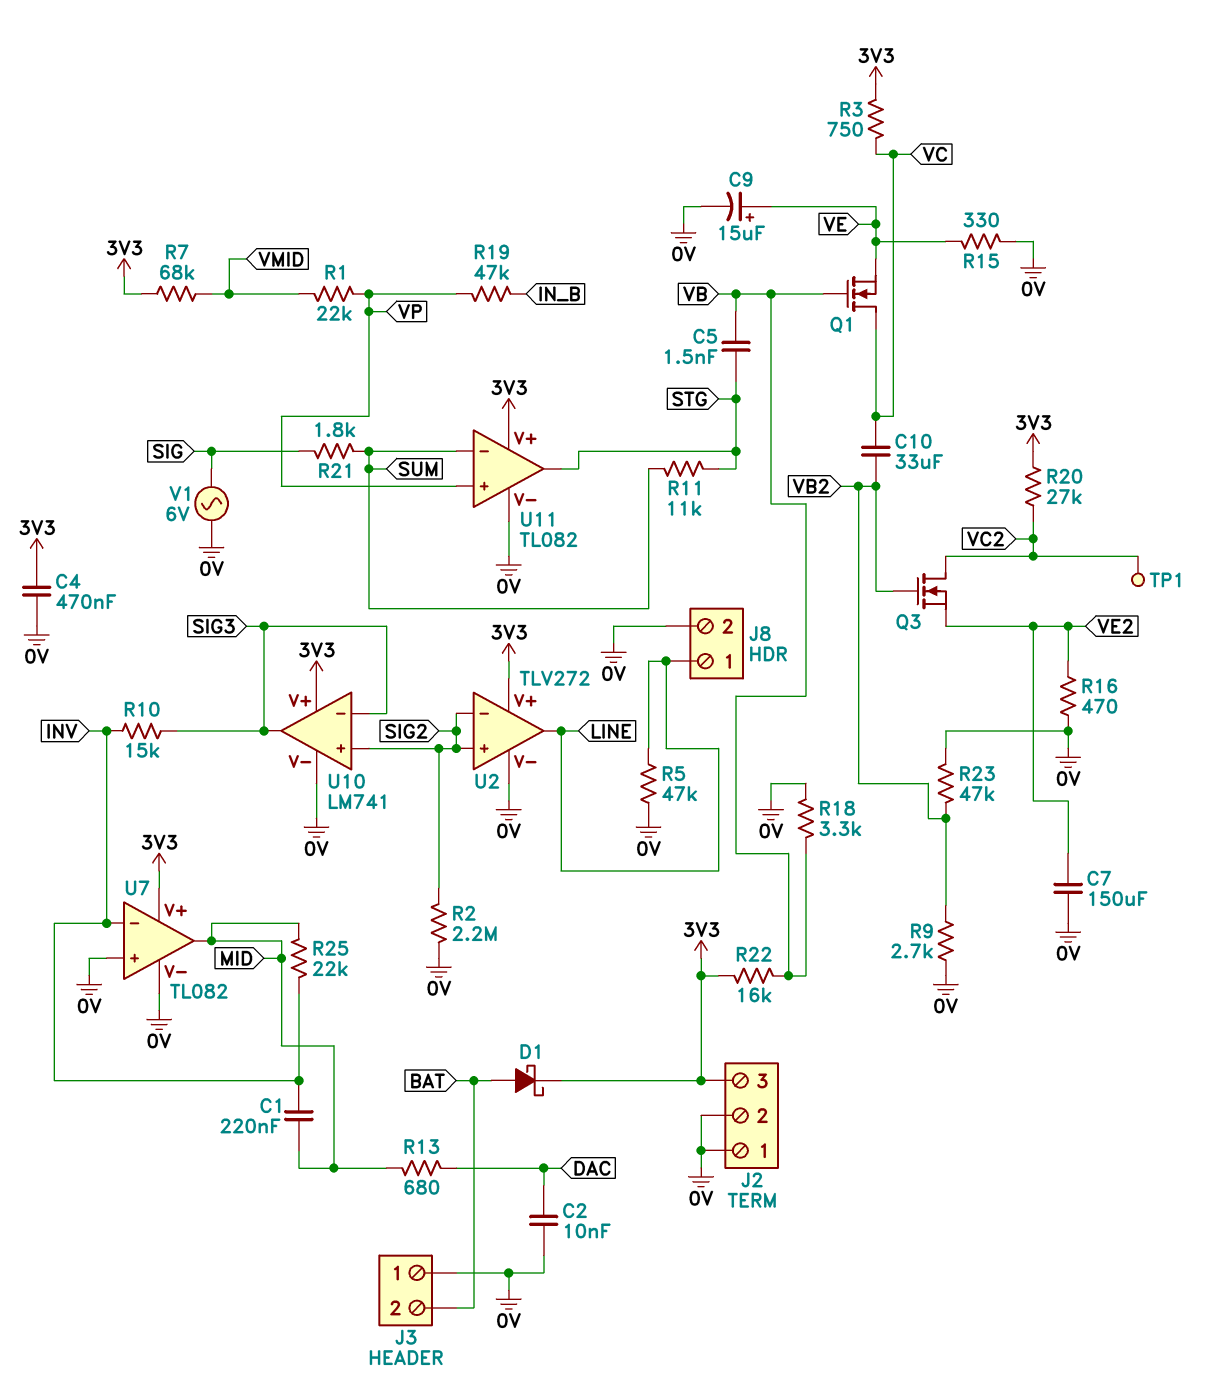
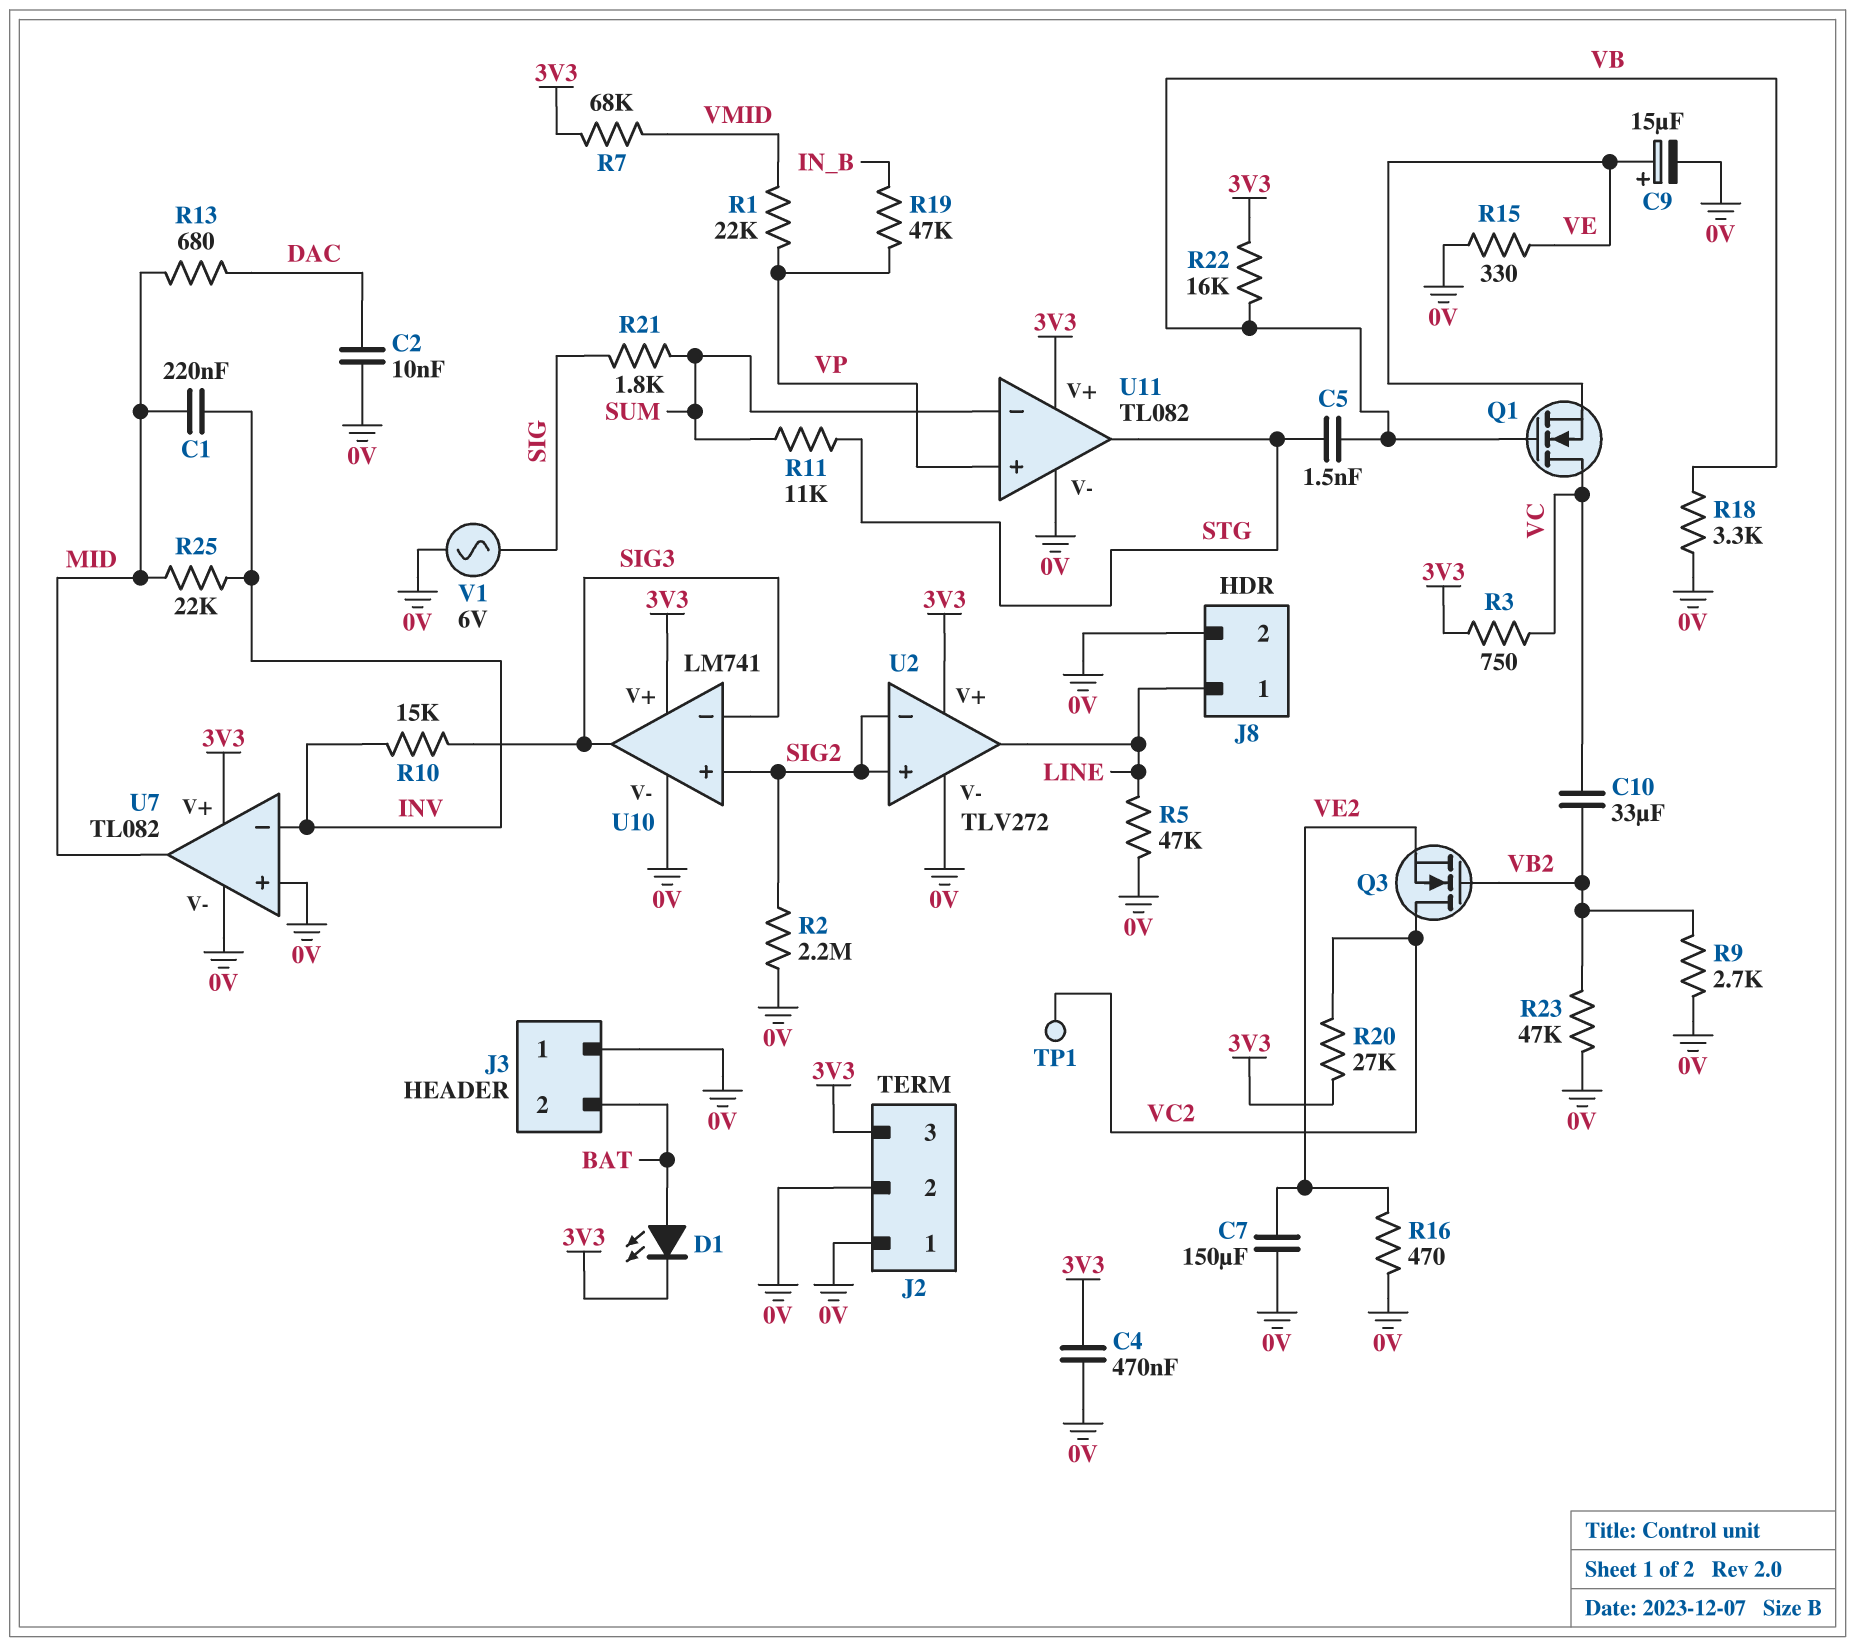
D1: schottky (A BAT, K 3V3) -> LED (A BAT, K 3V3)

